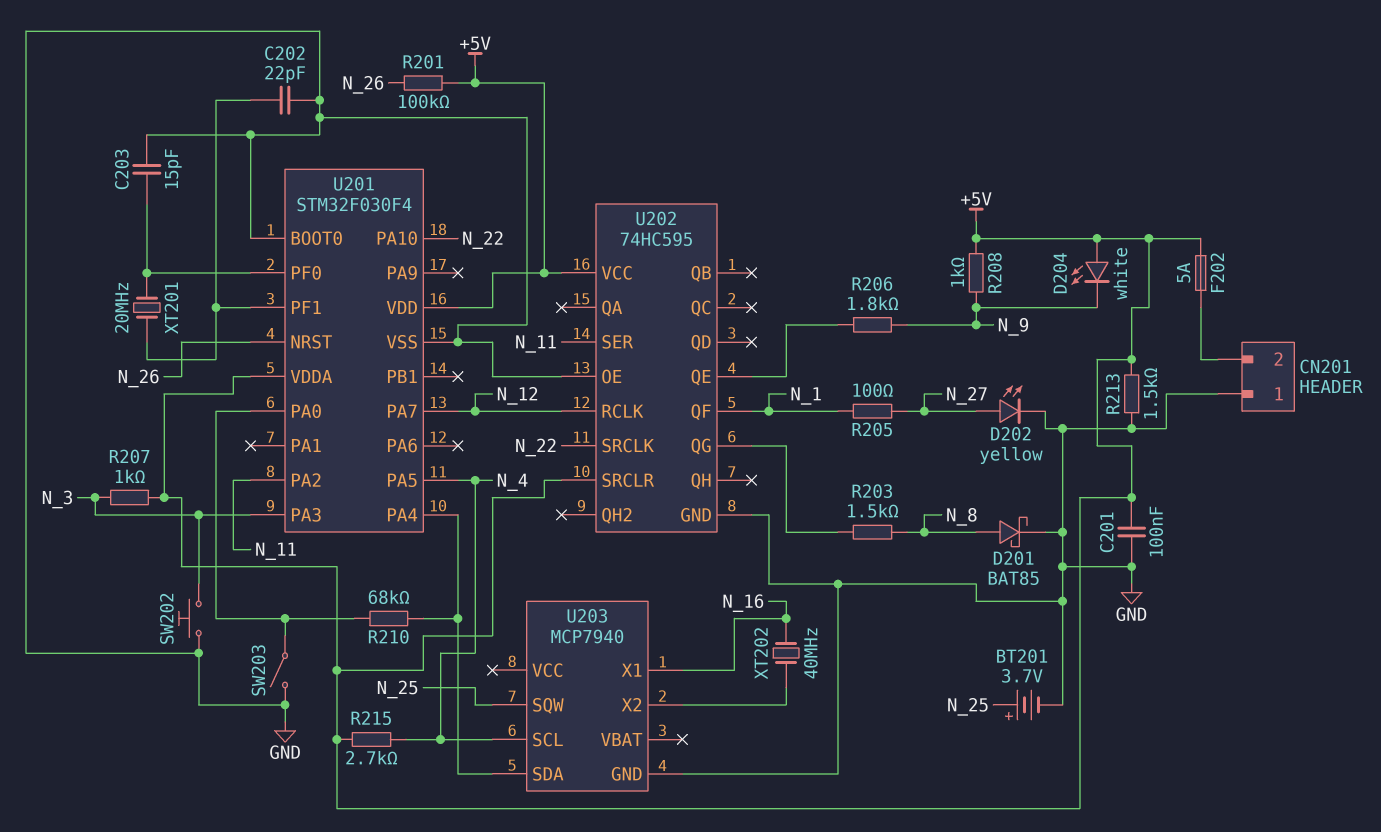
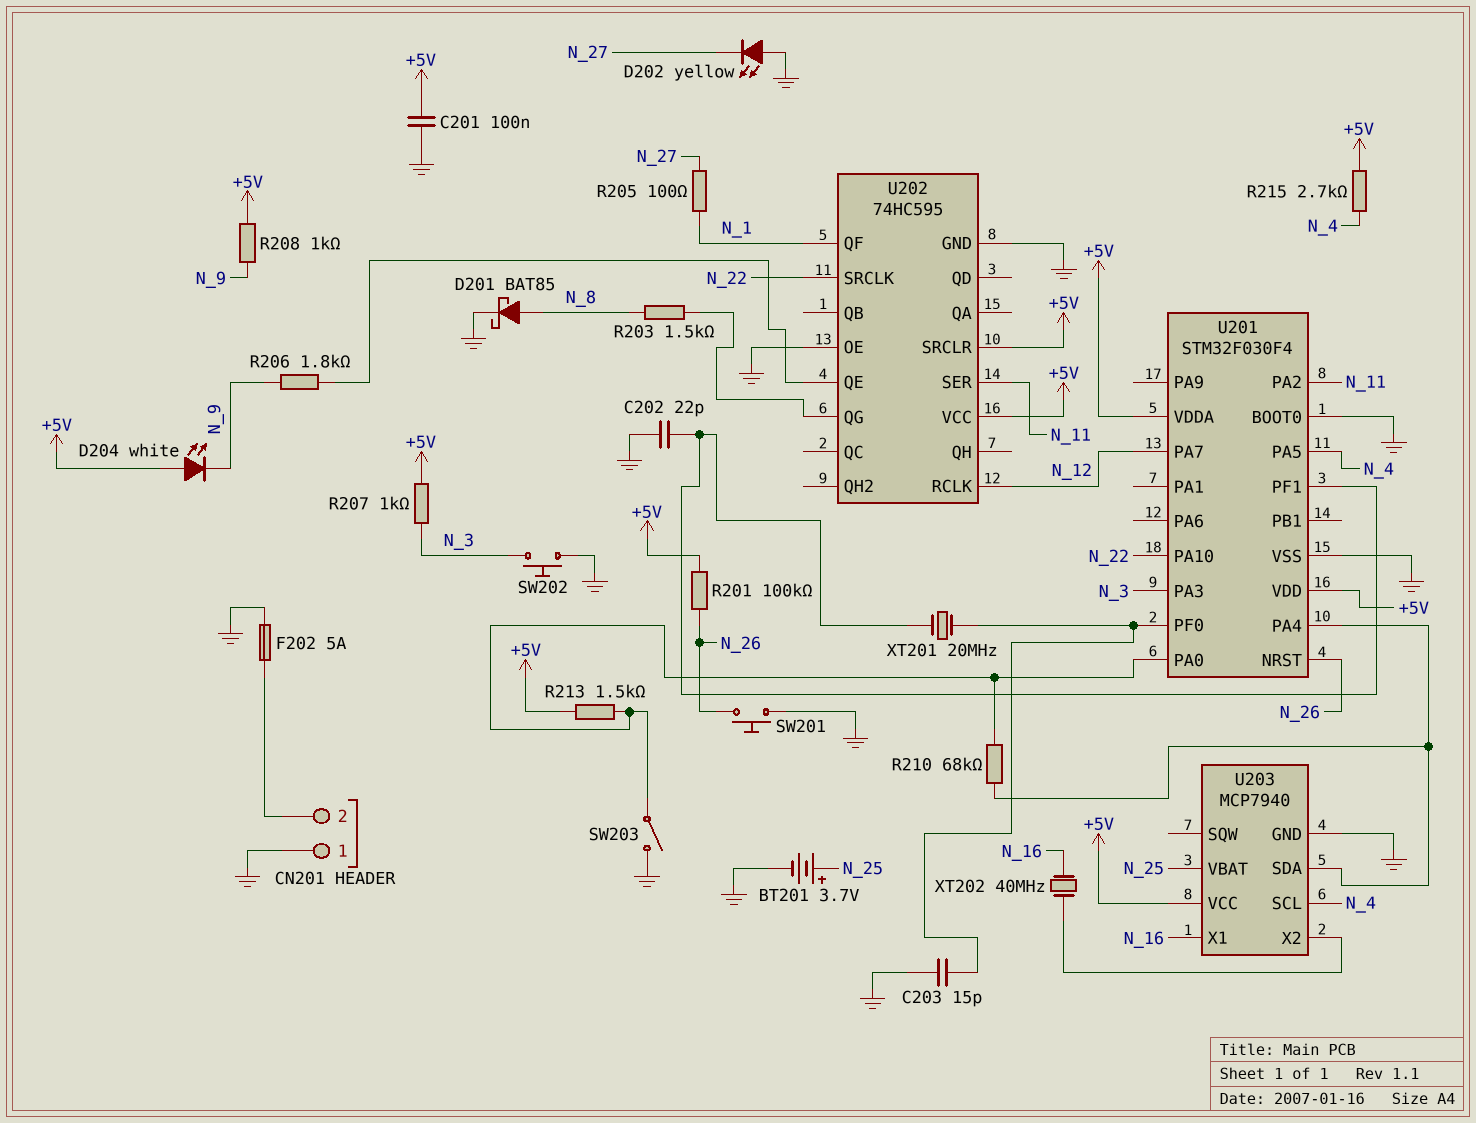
D202: LED yellow (A N_27, K GND) -> LED yellow (A GND, K N_27)
F202: 5A (+5V, CN201/2) -> 5A (CN201/2, GND)
R213: 1.5k (+5V, GND) -> 1.5k (+5V, U201/PA0)
SW201: none -> button (GND, N_26)
U203 pin SQW: N_25 -> none
U203 pin VBAT: none -> N_25
U203 pin VCC: none -> +5V

